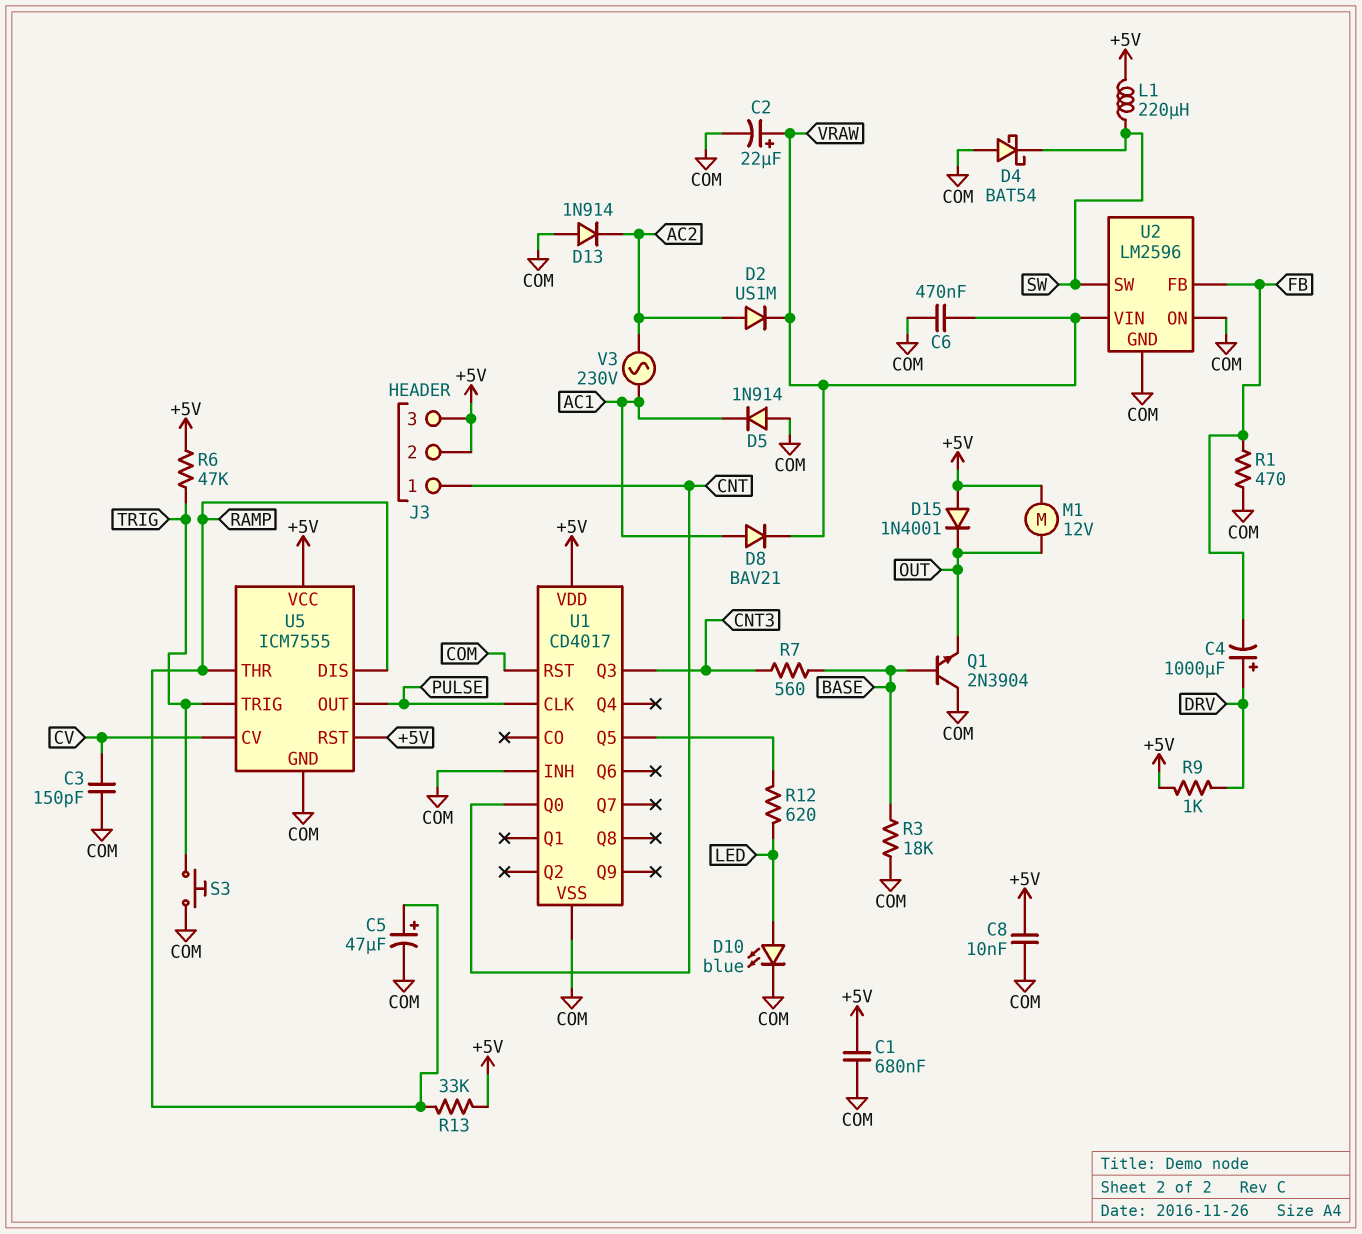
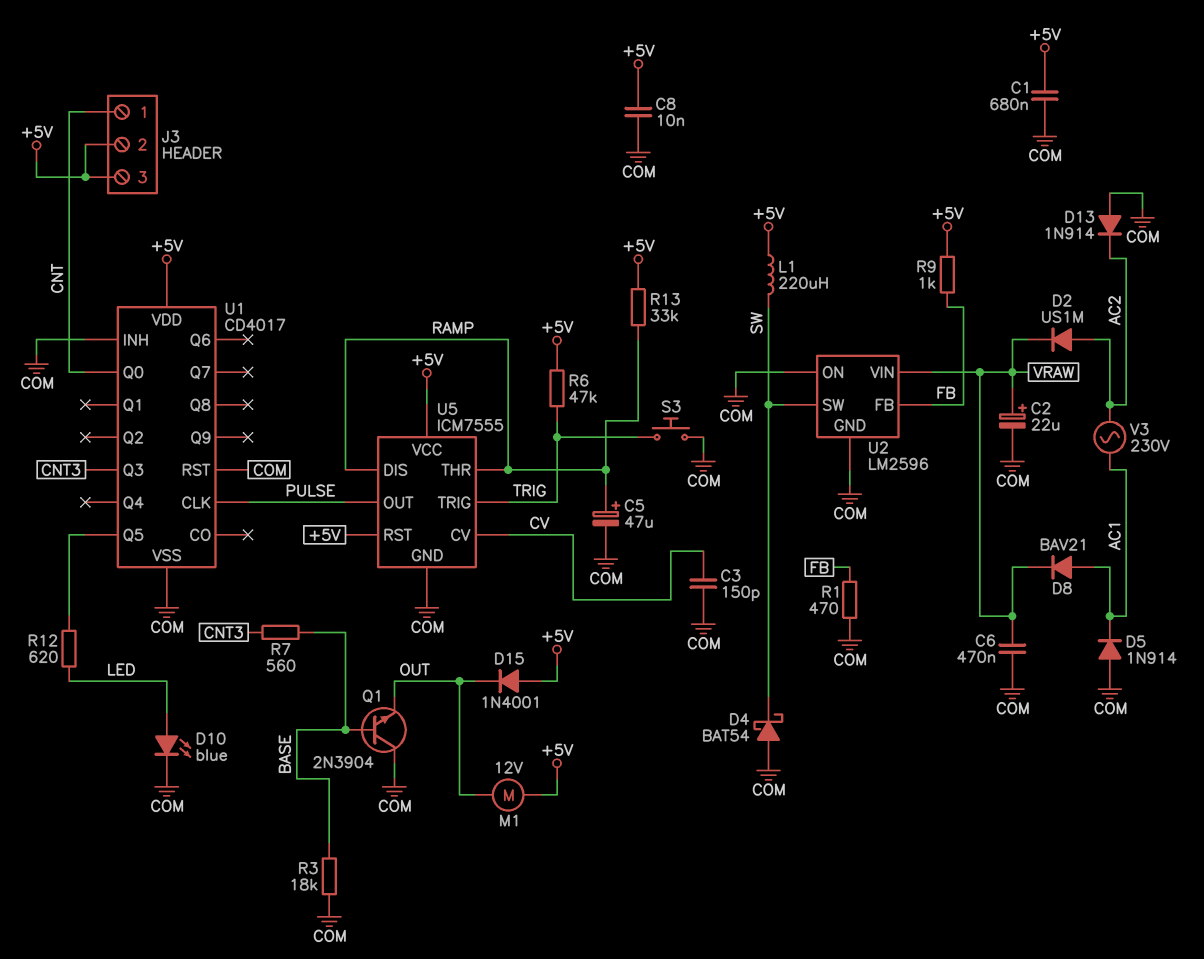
C4: 1000uF (plus DRV, minus FB) -> none
R9: 1k (+5V, DRV) -> 1k (+5V, FB)

